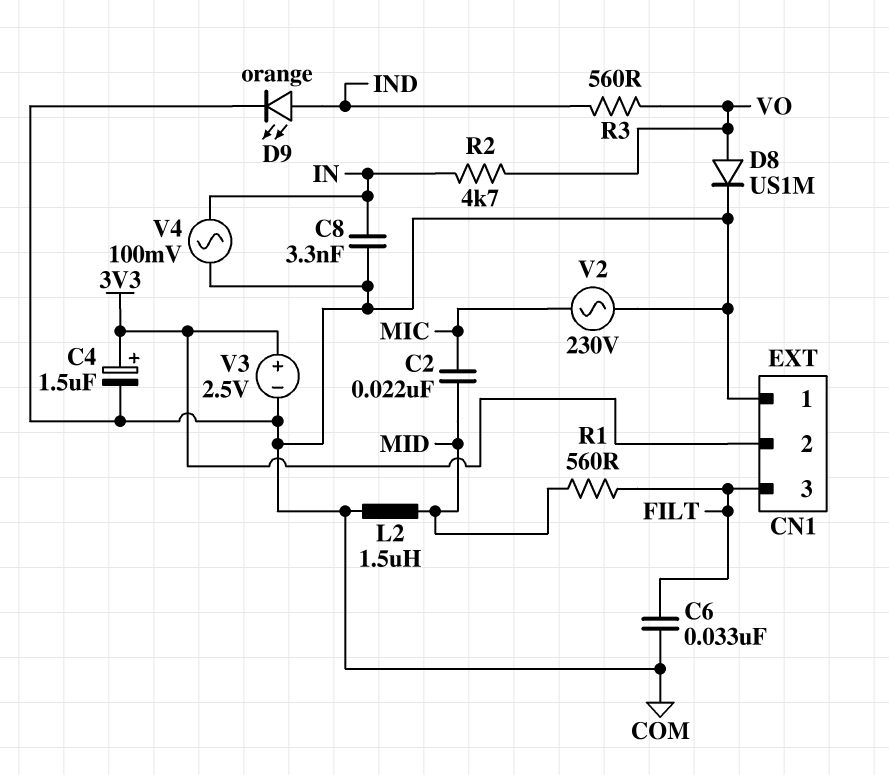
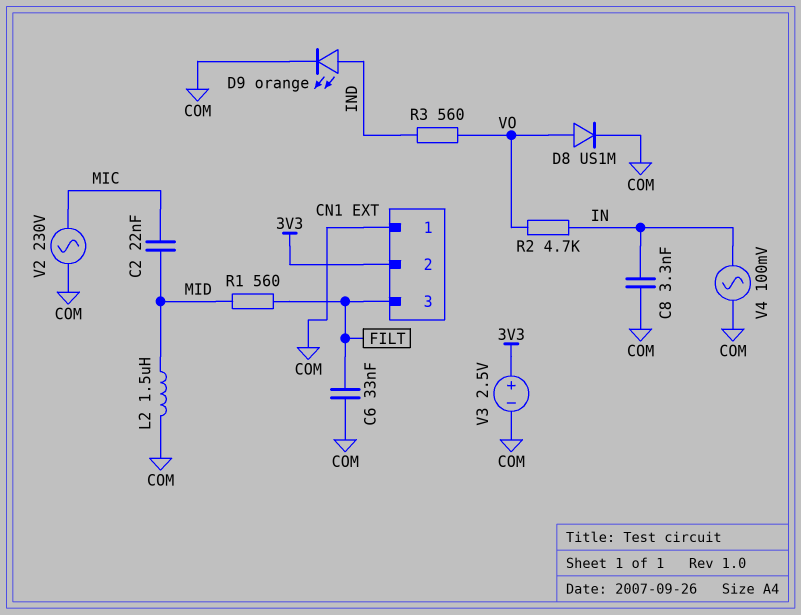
C4: 1.5uF (plus 3V3, minus COM) -> none

